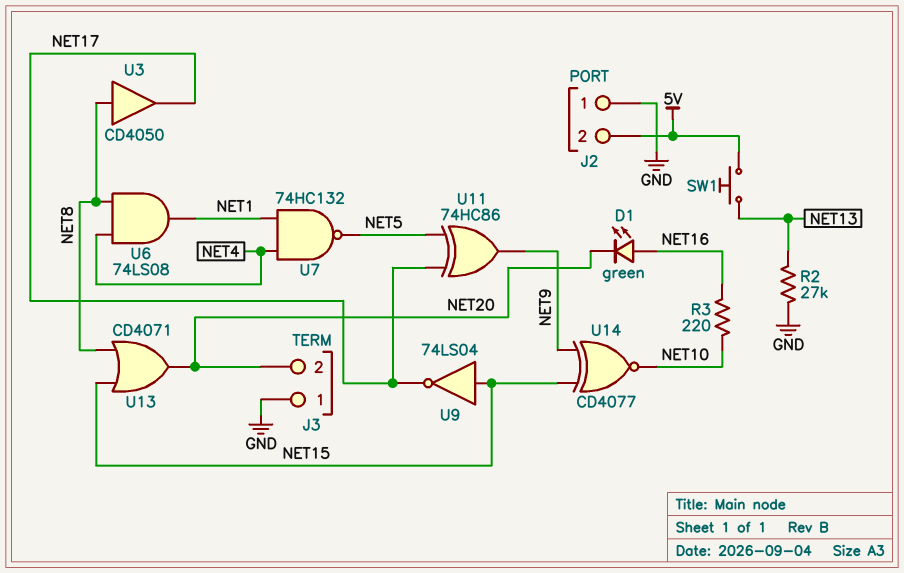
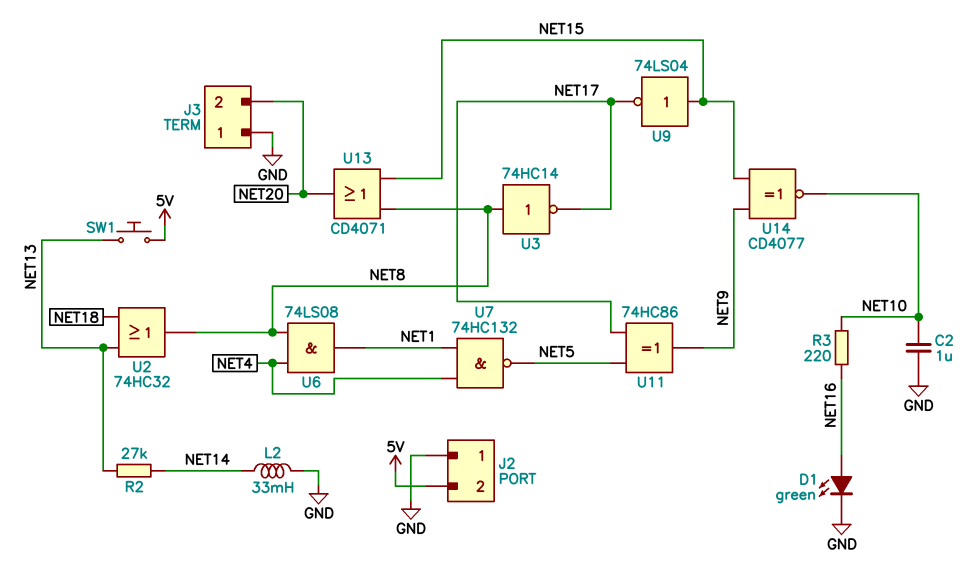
C2: none -> 1uF (GND, NET10)
D1: LED green (A NET16, K NET20) -> LED green (A NET16, K GND)
L2: none -> 33mH (GND, NET14)
R2: 27k (GND, NET13) -> 27k (NET13, NET14)
U2: none -> OR 74HC32 (in NET13, in NET18, out NET8)
U3: buffer CD4050 (in NET8, out NET17) -> NOT 74HC14 (in NET8, out NET17)

